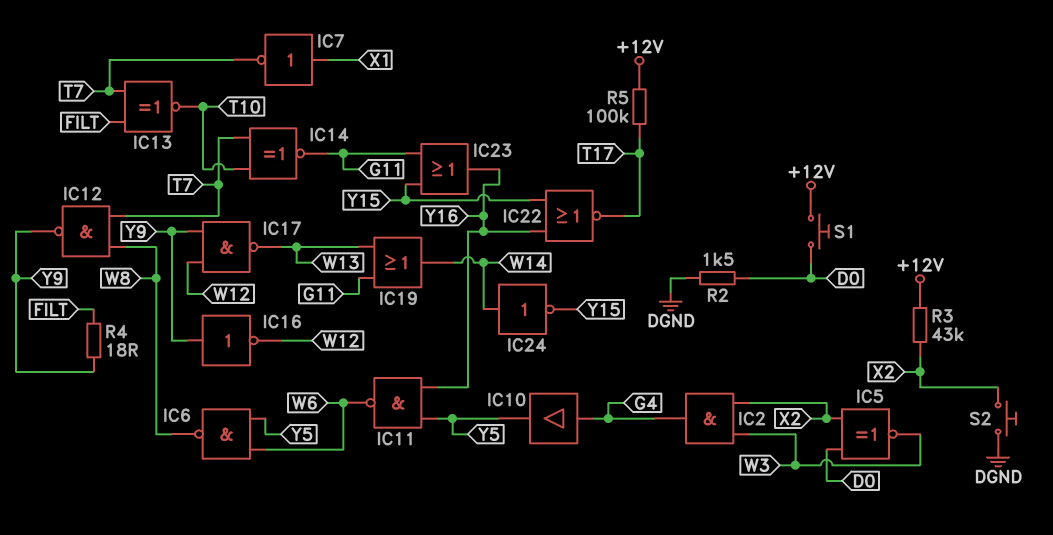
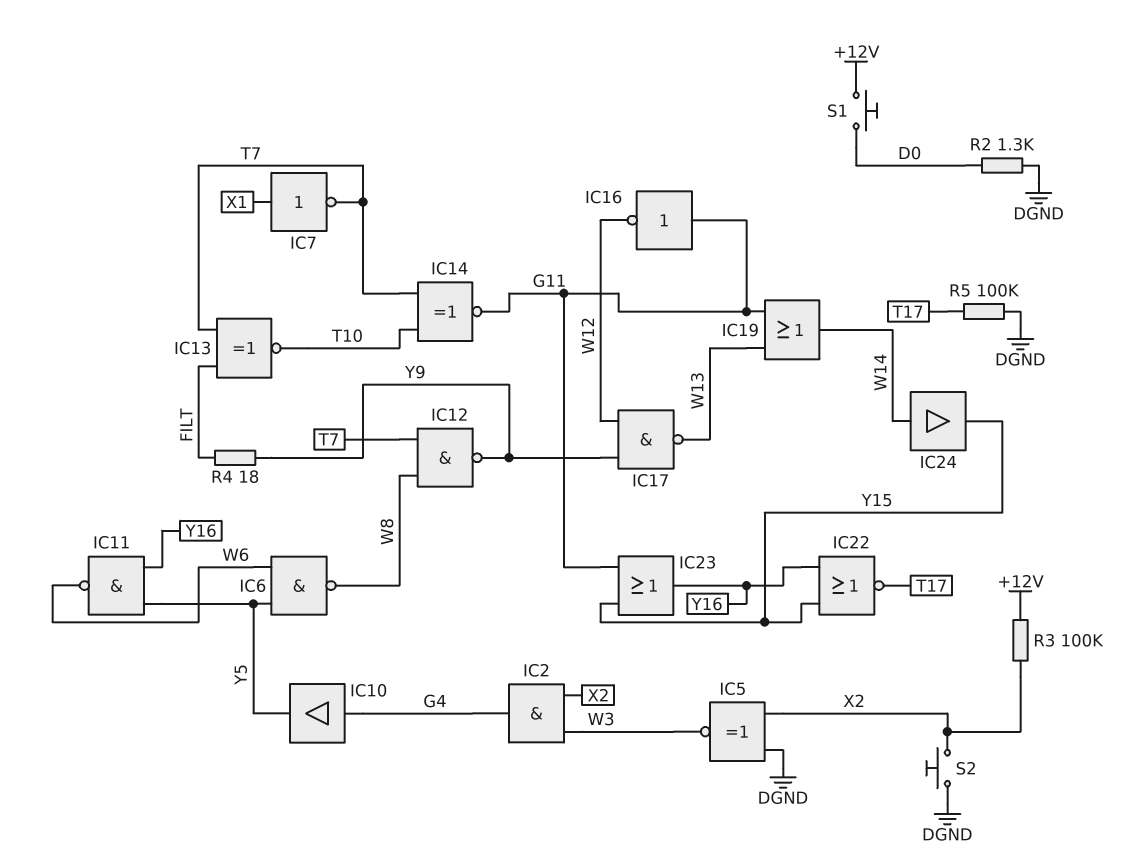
IC5: XNOR (in D0, in X2, out W3) -> XNOR (in DGND, in X2, out W3)
IC16: NOT (in Y9, out W12) -> NOT (in G11, out W12)
IC24: NOT (in W14, out Y15) -> buffer (in W14, out Y15)
R2: 1.5k (D0, DGND) -> 1.3k (D0, DGND)
R3: 43k (+12V, X2) -> 100k (+12V, X2)
R5: 100k (+12V, T17) -> 100k (DGND, T17)

